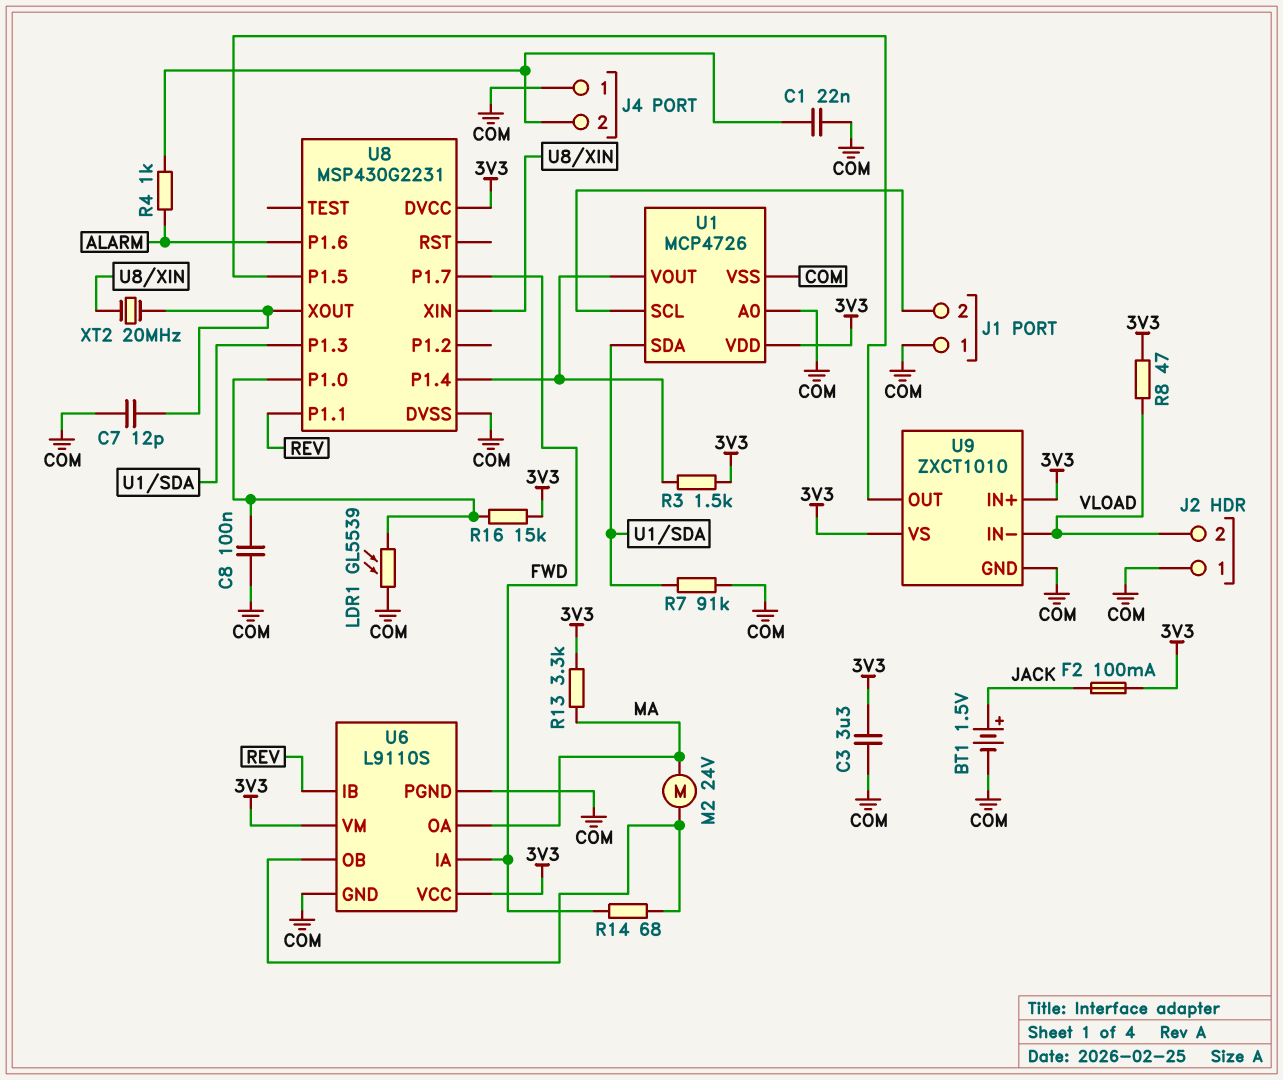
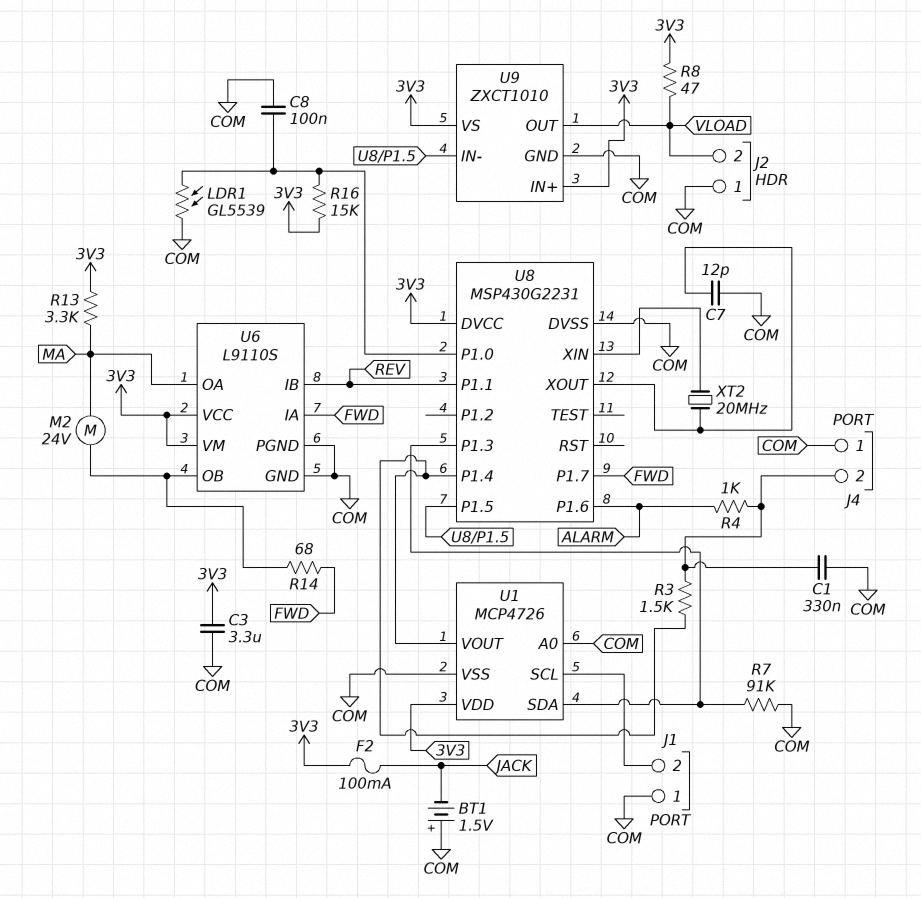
BT1: 1.5V (plus JACK, minus COM) -> 1.5V (plus COM, minus JACK)
C1: 22nF (COM, J4/2) -> 330nF (COM, J4/2)
R3: 1.5k (3V3, U1/VOUT) -> 1.5k (J4/2, U1/VOUT)
U9 pin IN-: VLOAD -> U8/P1.5
U9 pin OUT: U8/P1.5 -> VLOAD

